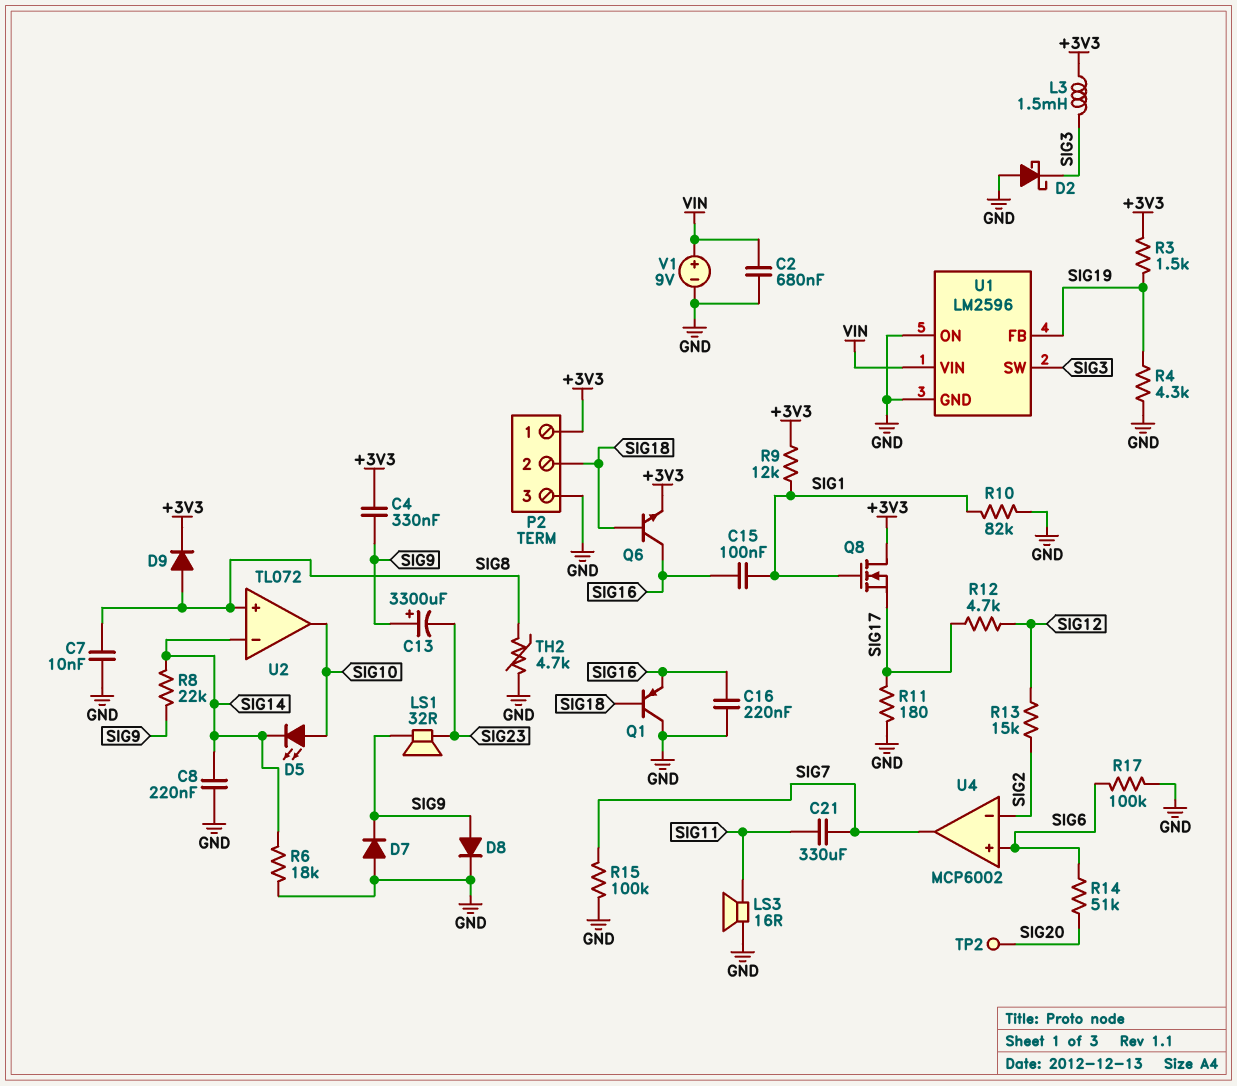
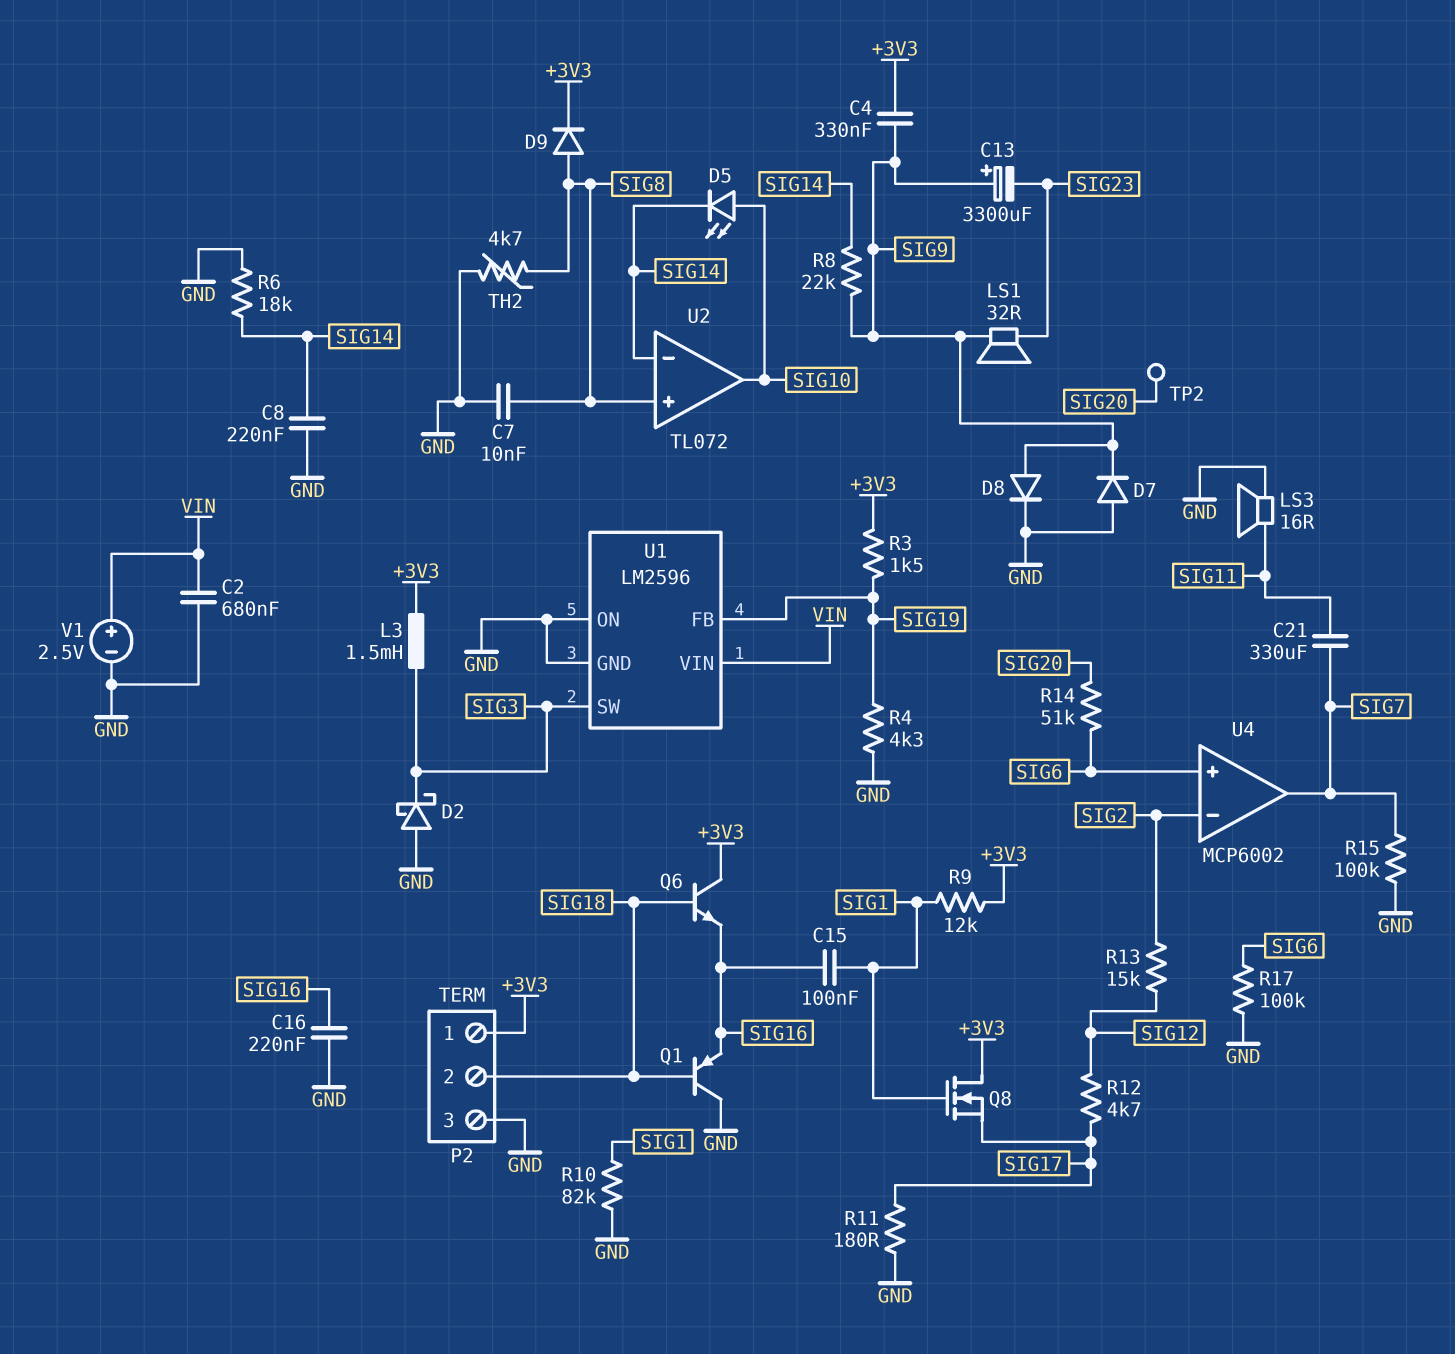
Q6: NPN (B SIG18, C SIG16, E +3V3) -> NPN (B SIG18, C +3V3, E SIG16)
V1: 9V (plus VIN, minus GND) -> 2.5V (plus VIN, minus GND)

